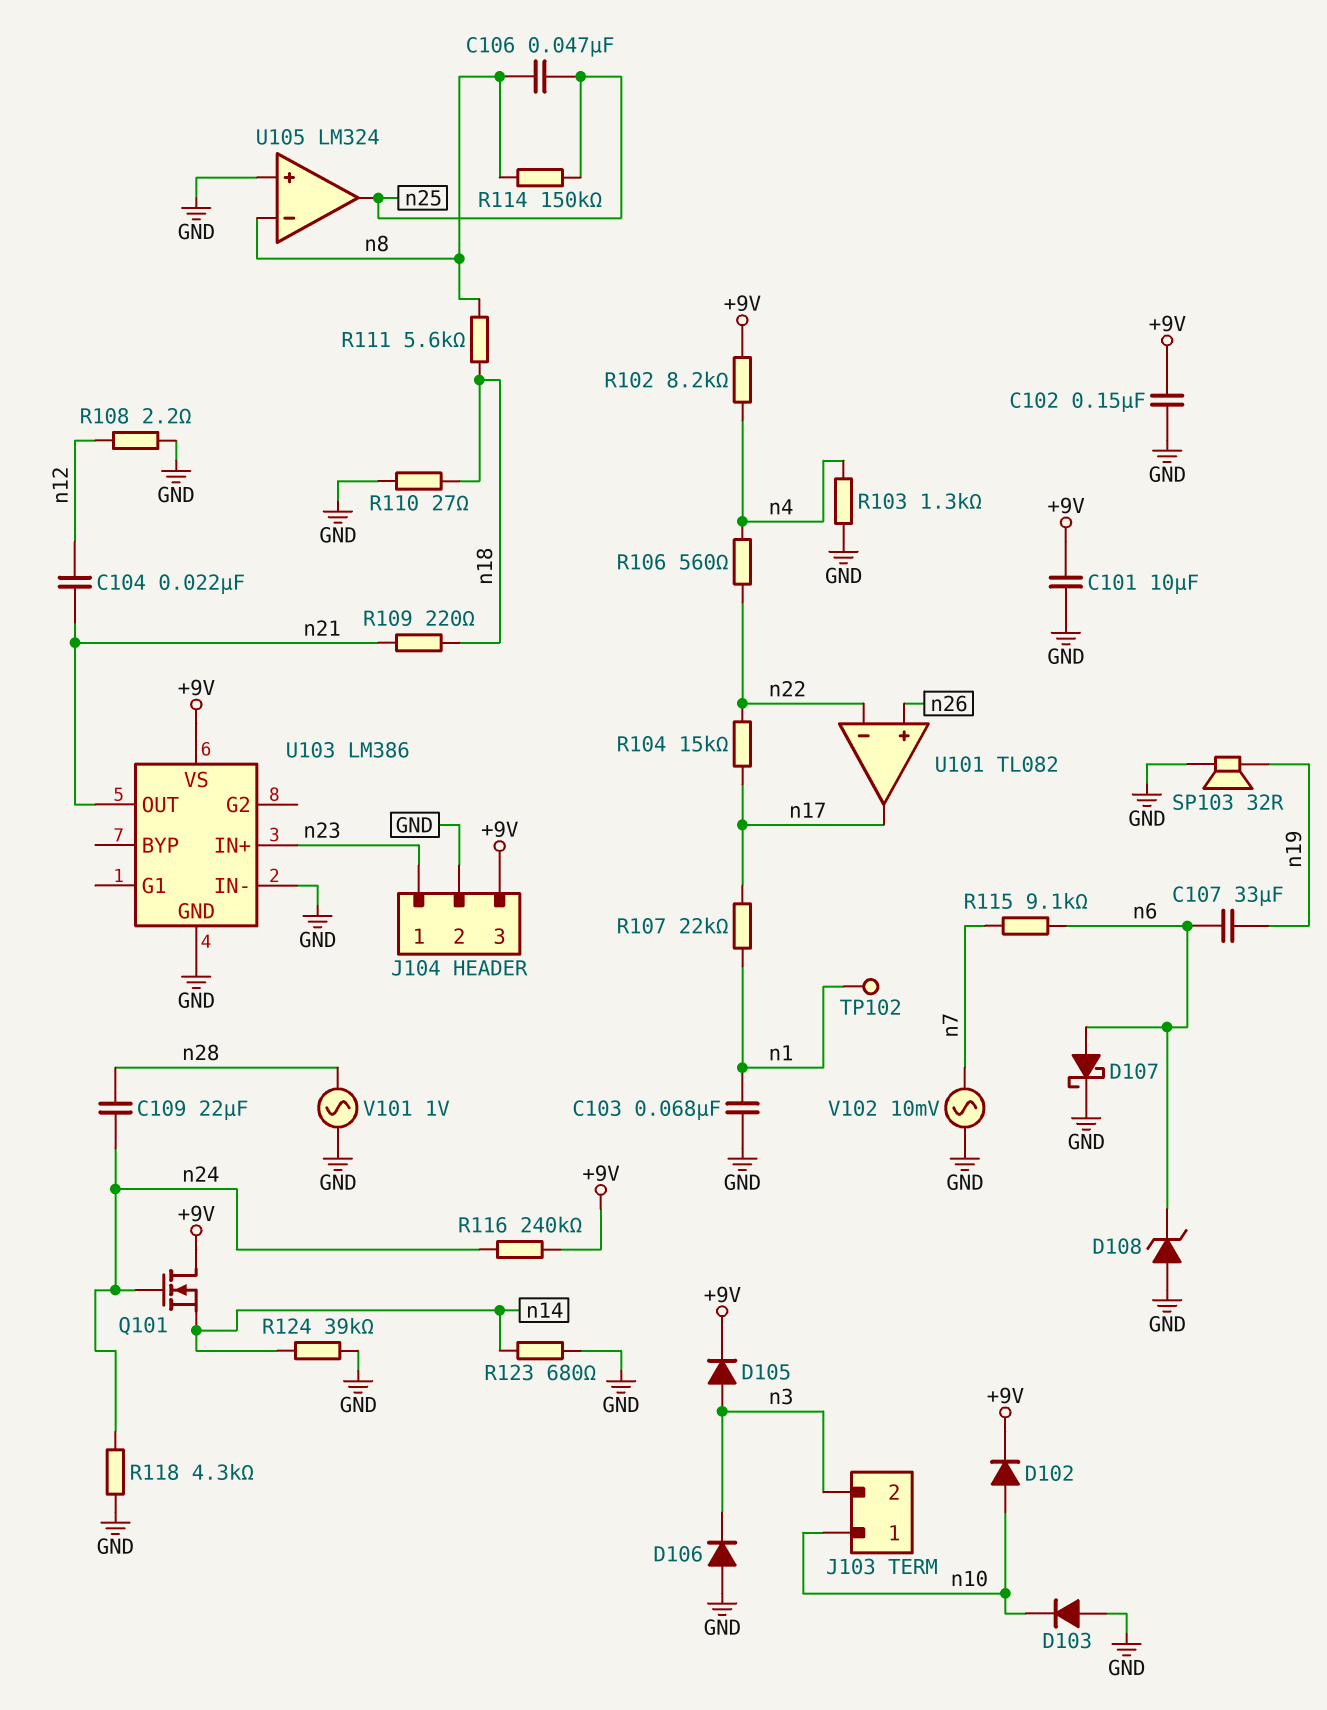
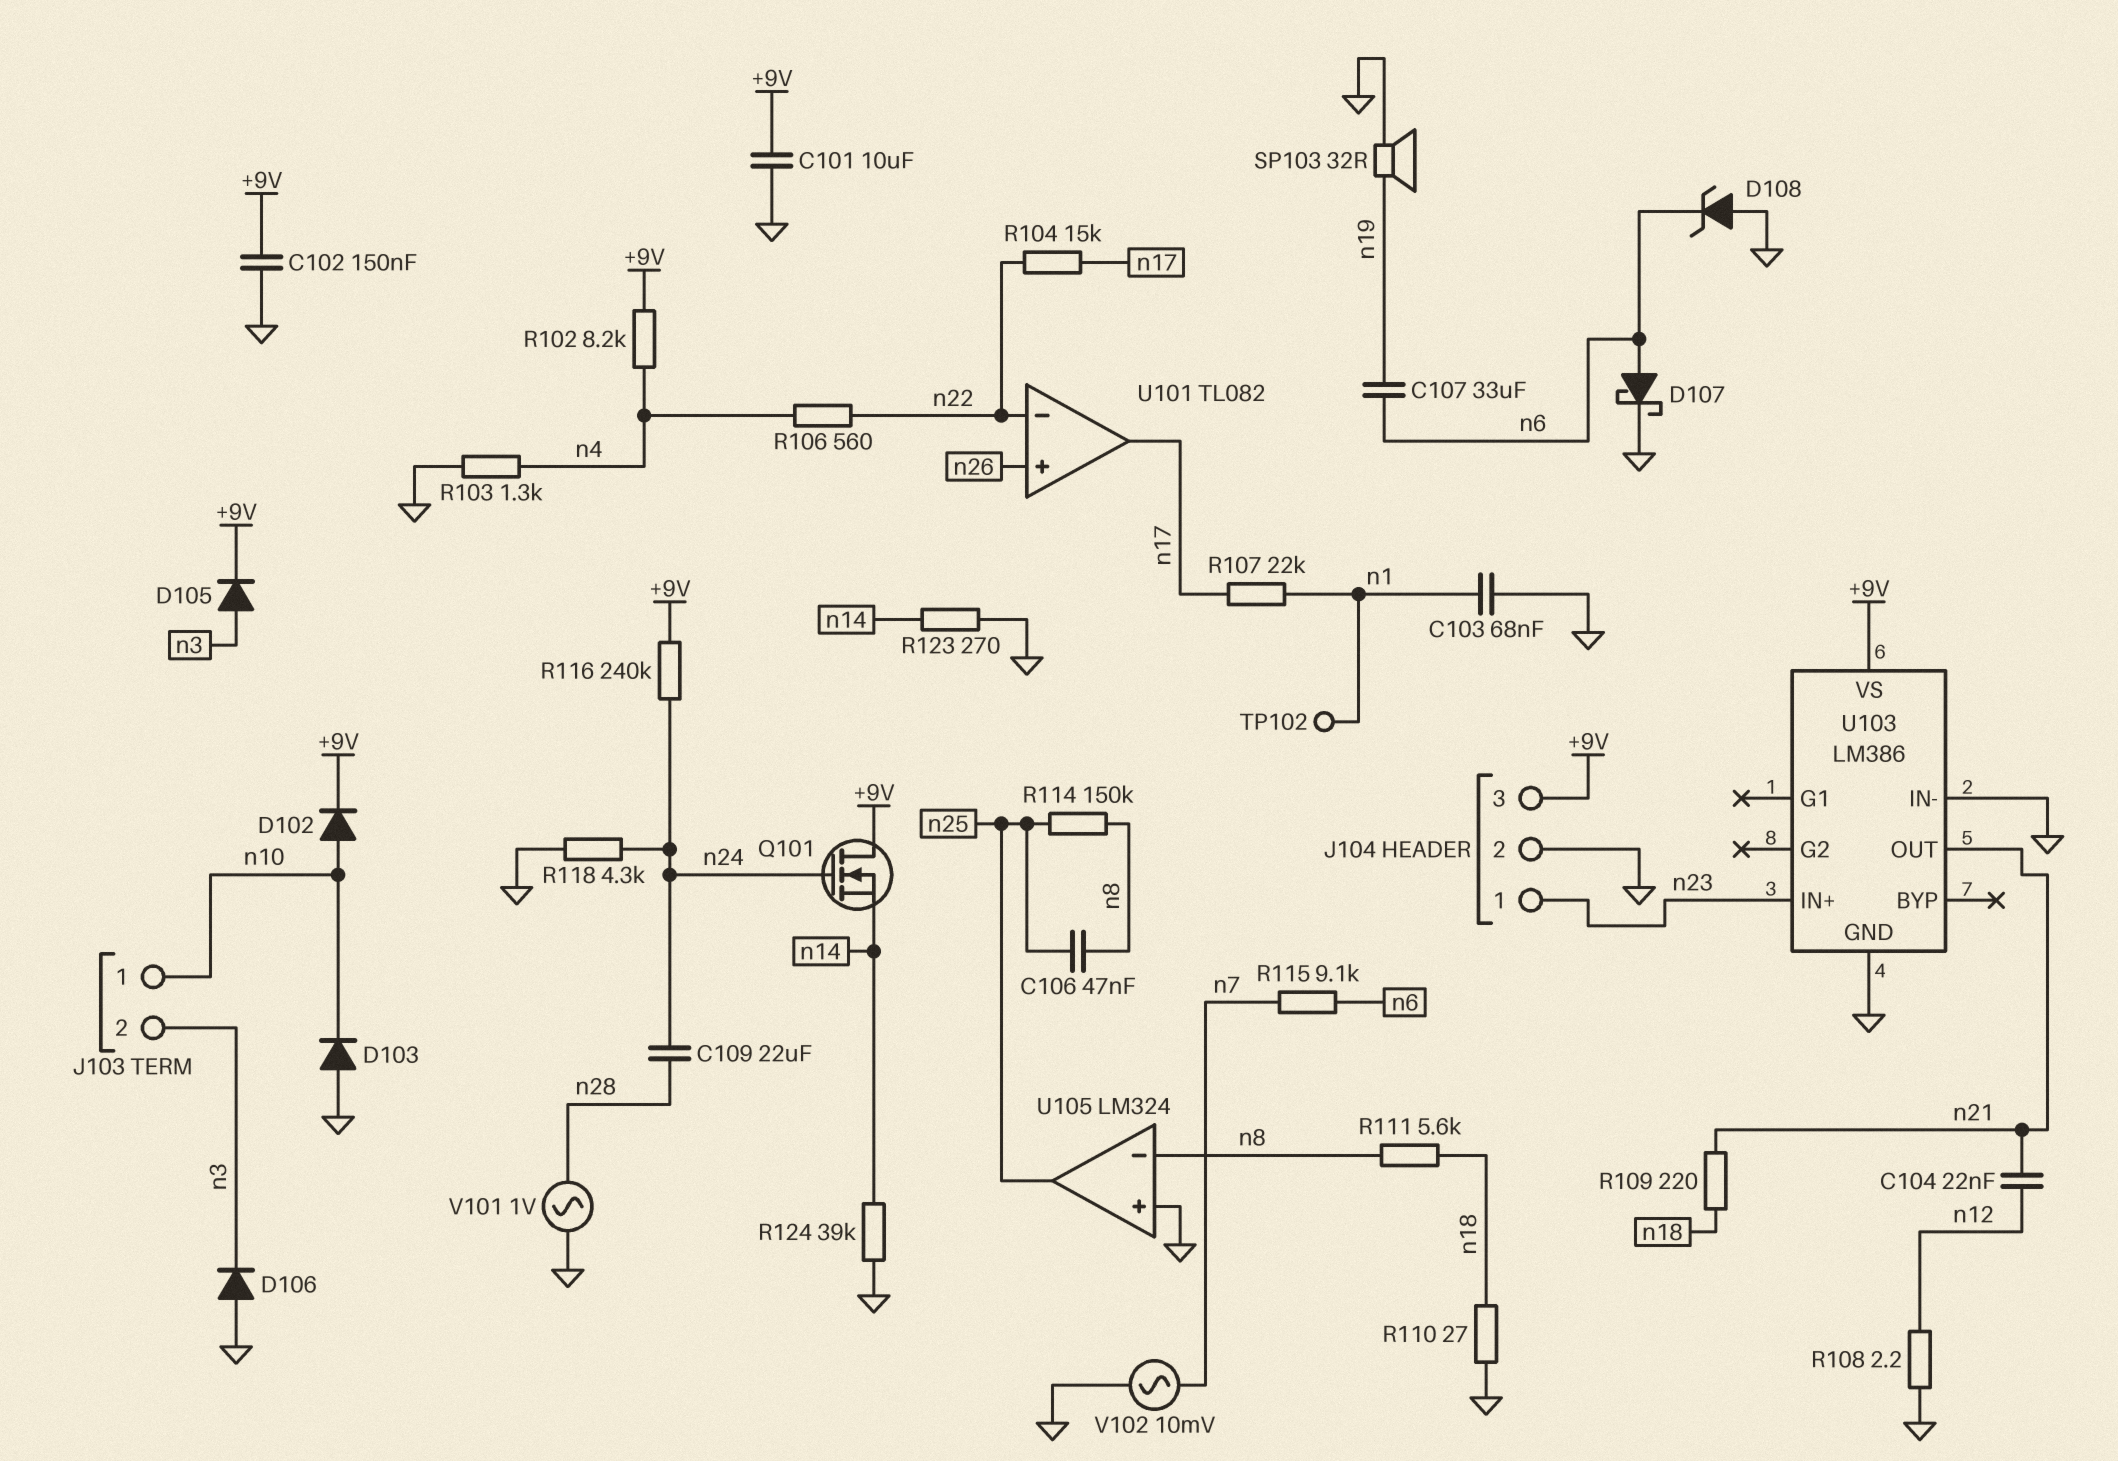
R123: 680 (GND, n14) -> 270 (GND, n14)

